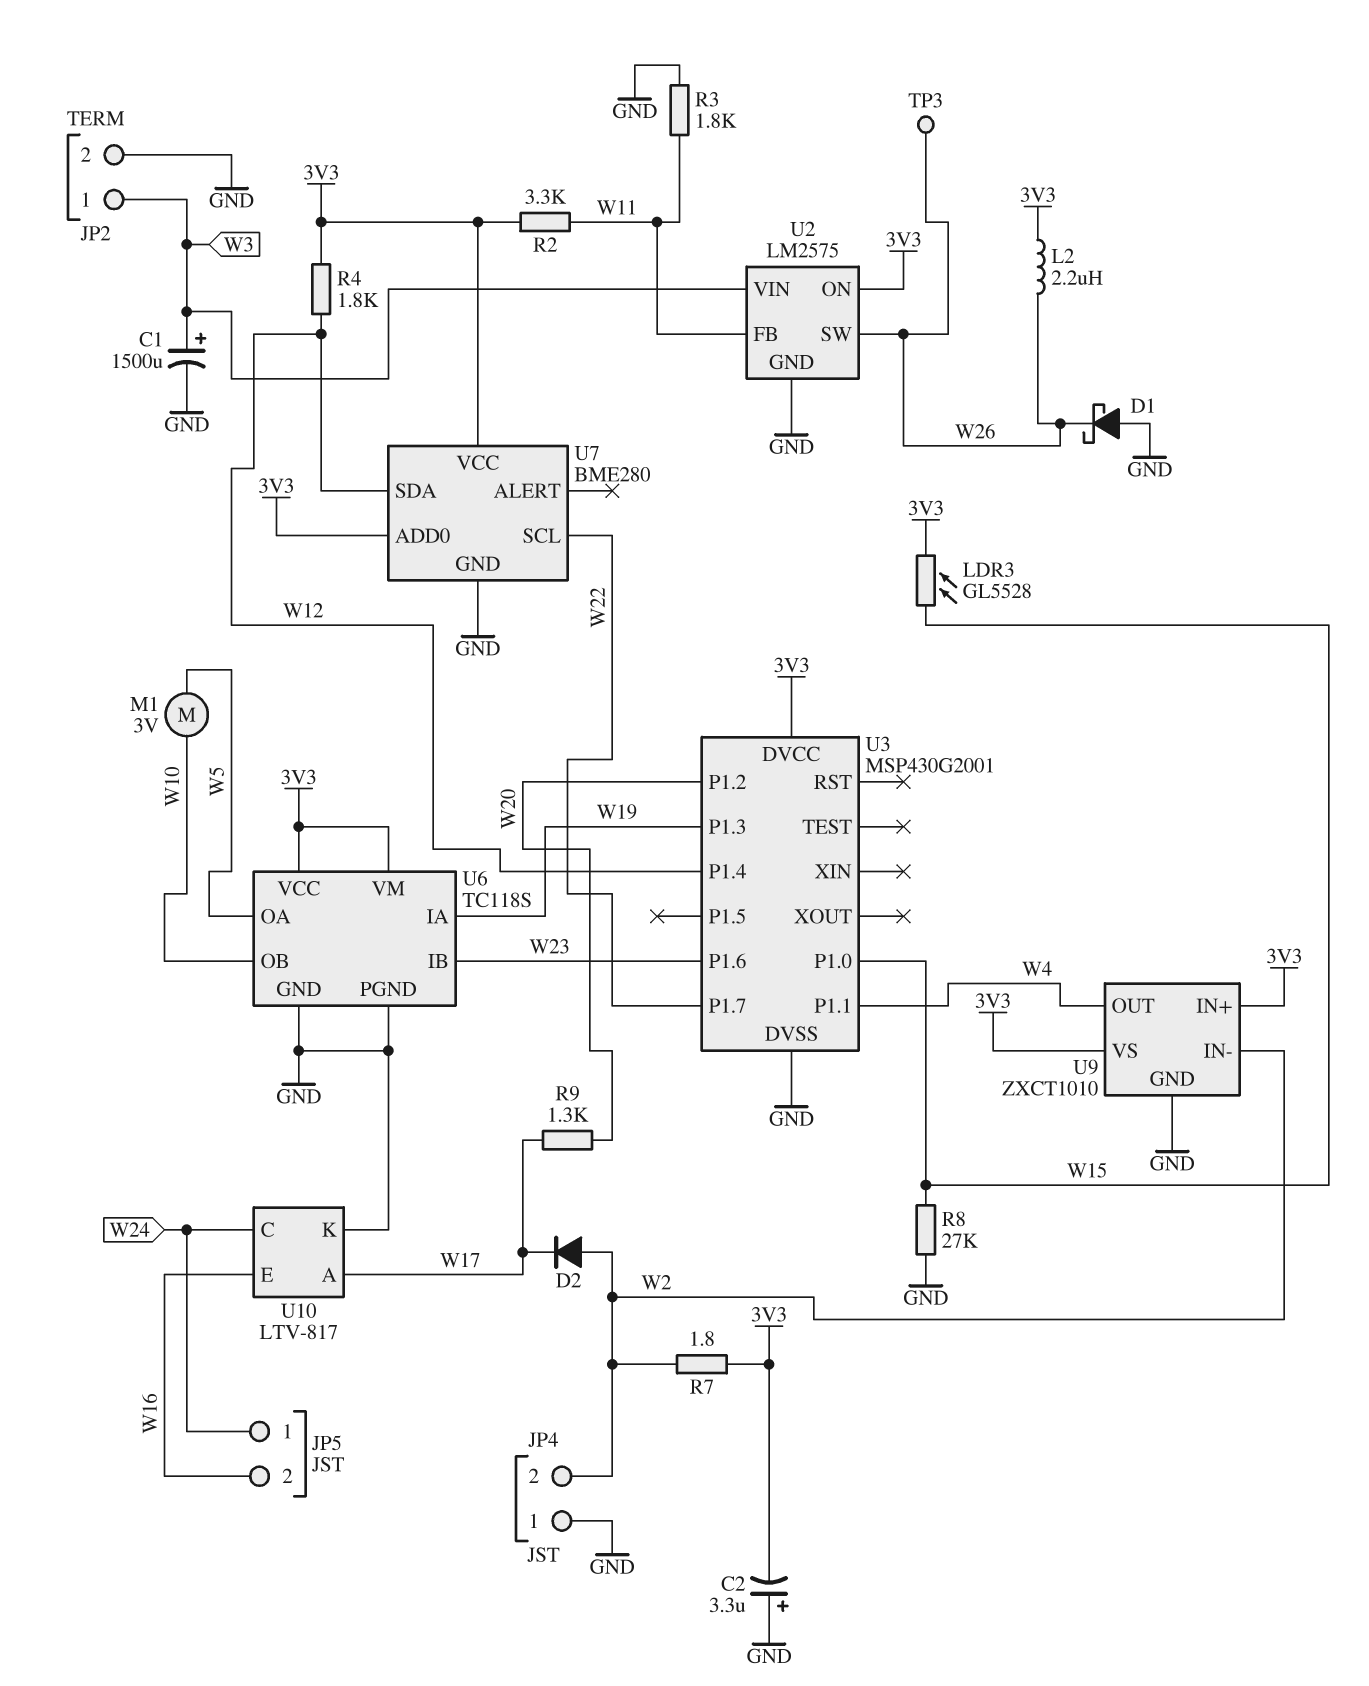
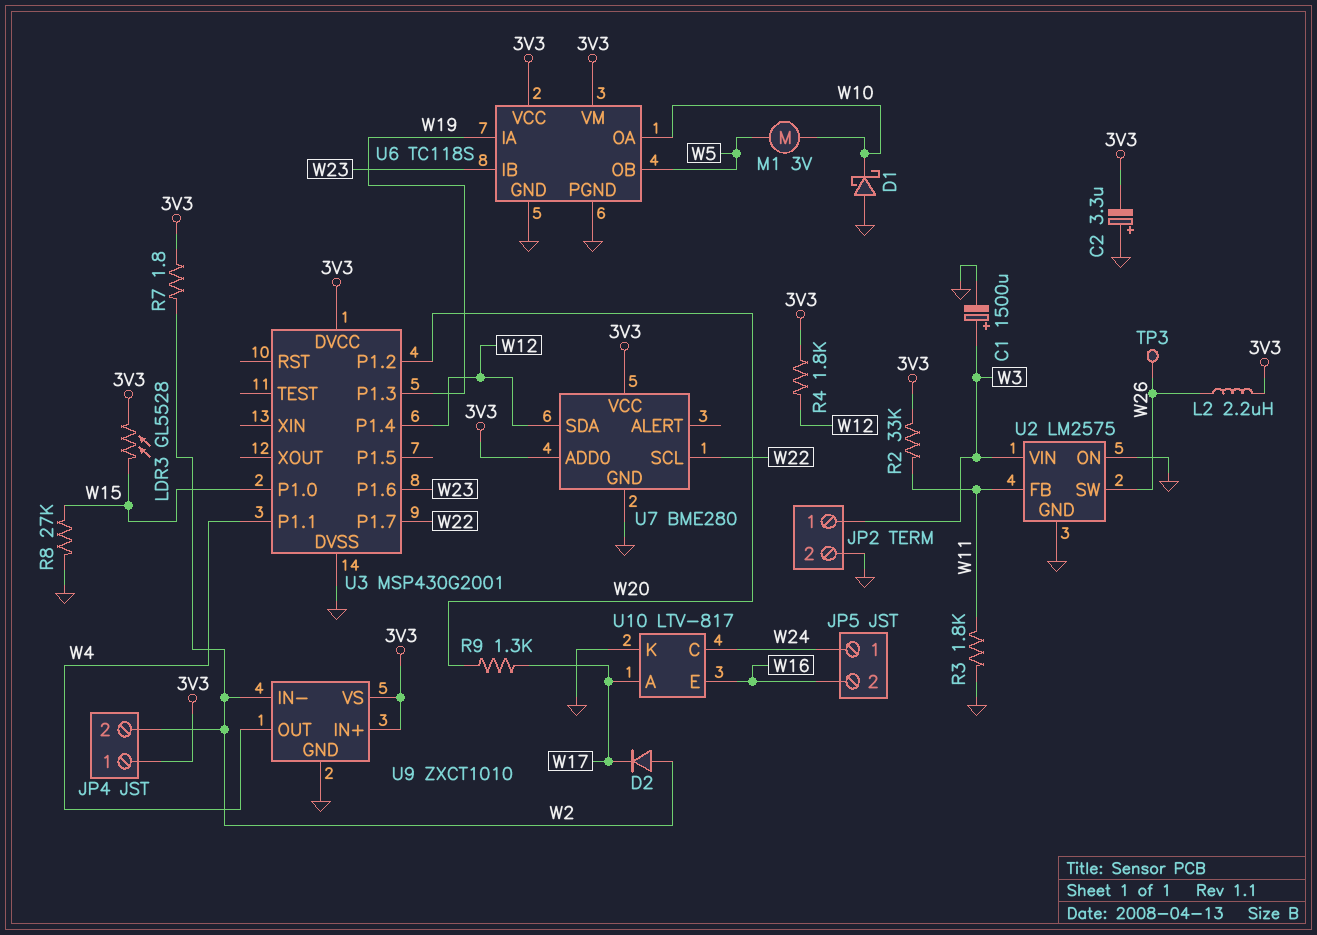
D1: schottky (A GND, K W26) -> schottky (A GND, K W10)
JP4 pin 1: GND -> 3V3
R2: 3.3k (3V3, W11) -> 33k (3V3, W11)
U2 pin ON: 3V3 -> GND
U6 pin OA: W5 -> W10
U6 pin OB: W10 -> W5

